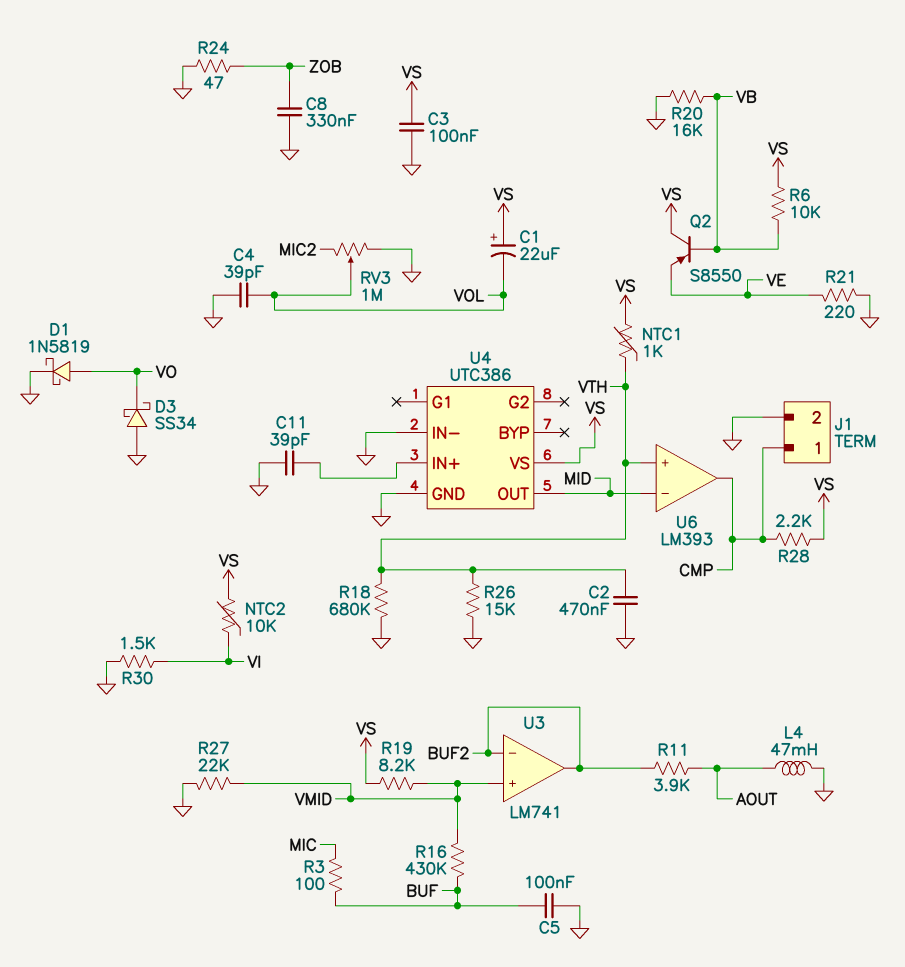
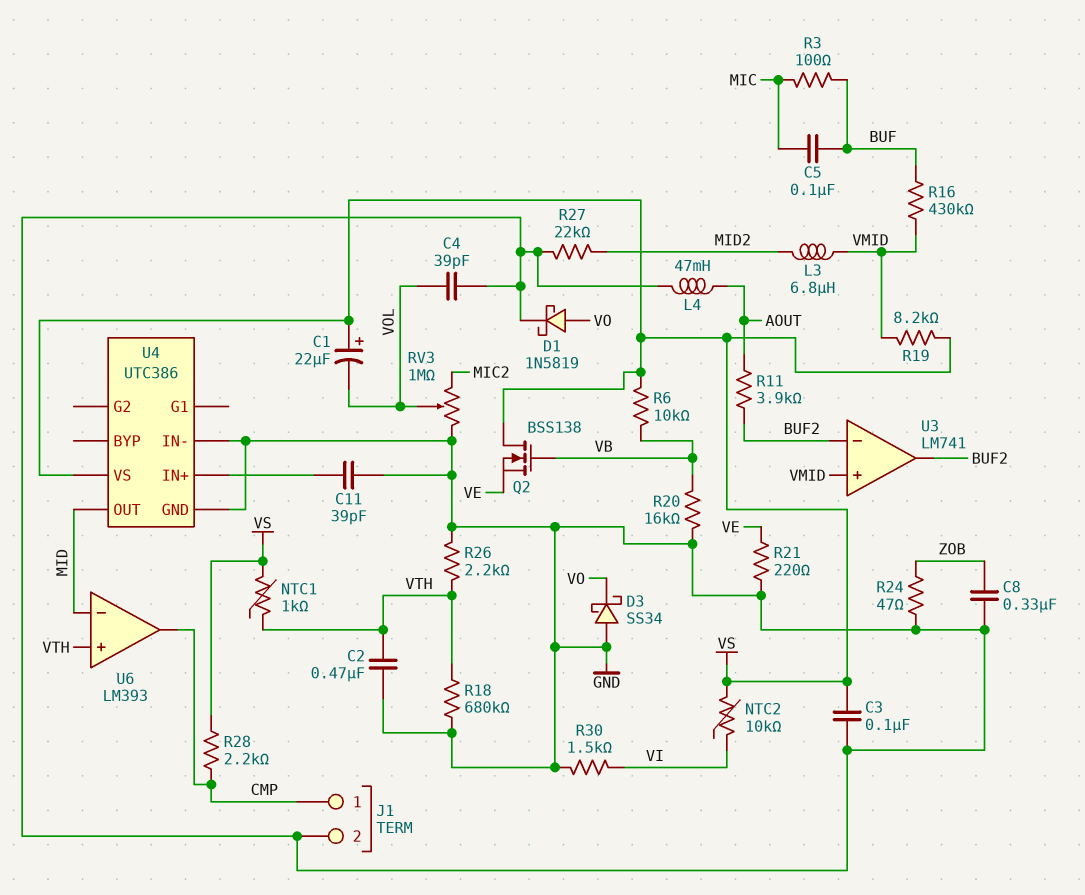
C5: 100nF (BUF, GND) -> 100nF (BUF, MIC)
L3: none -> 6.8uH (MID2, VMID)
Q2: PNP S8550 (B VB, C VS, E VE) -> NMOS BSS138 (G VB, D VS, S VE)
R26: 15k (GND, VTH) -> 2.2k (GND, VTH)
R27: 22k (GND, VMID) -> 22k (GND, MID2)

